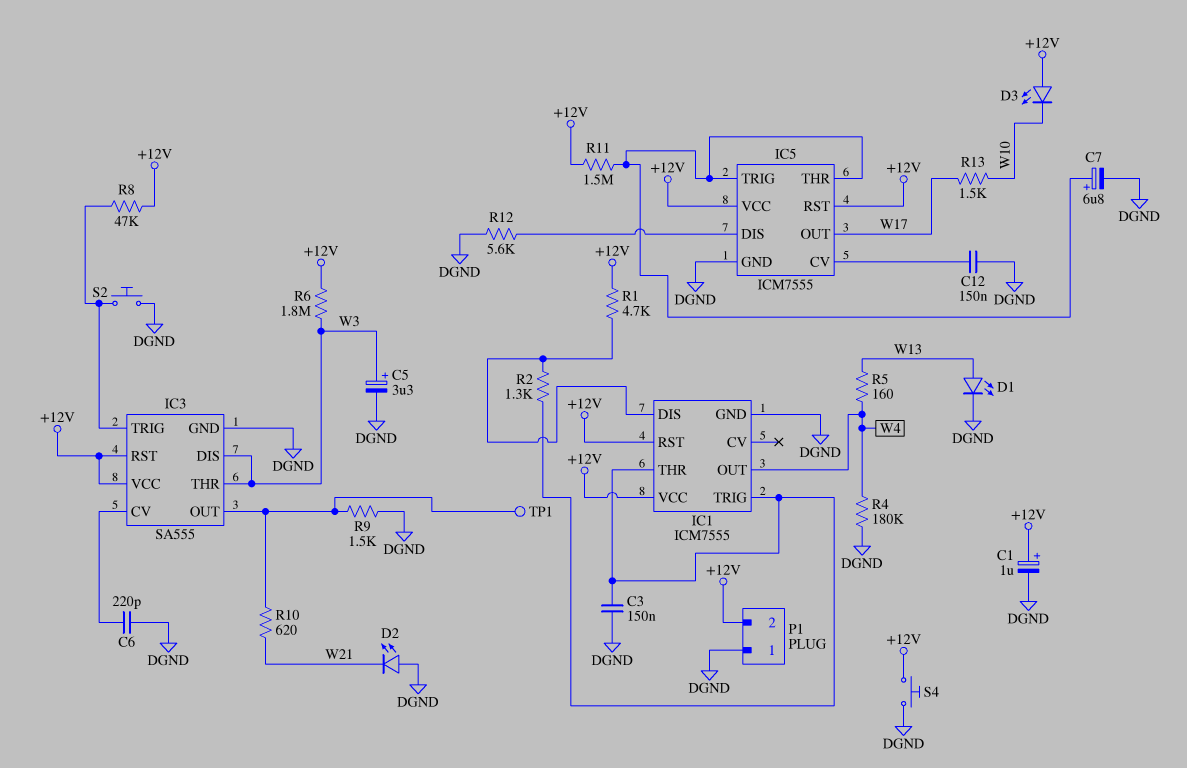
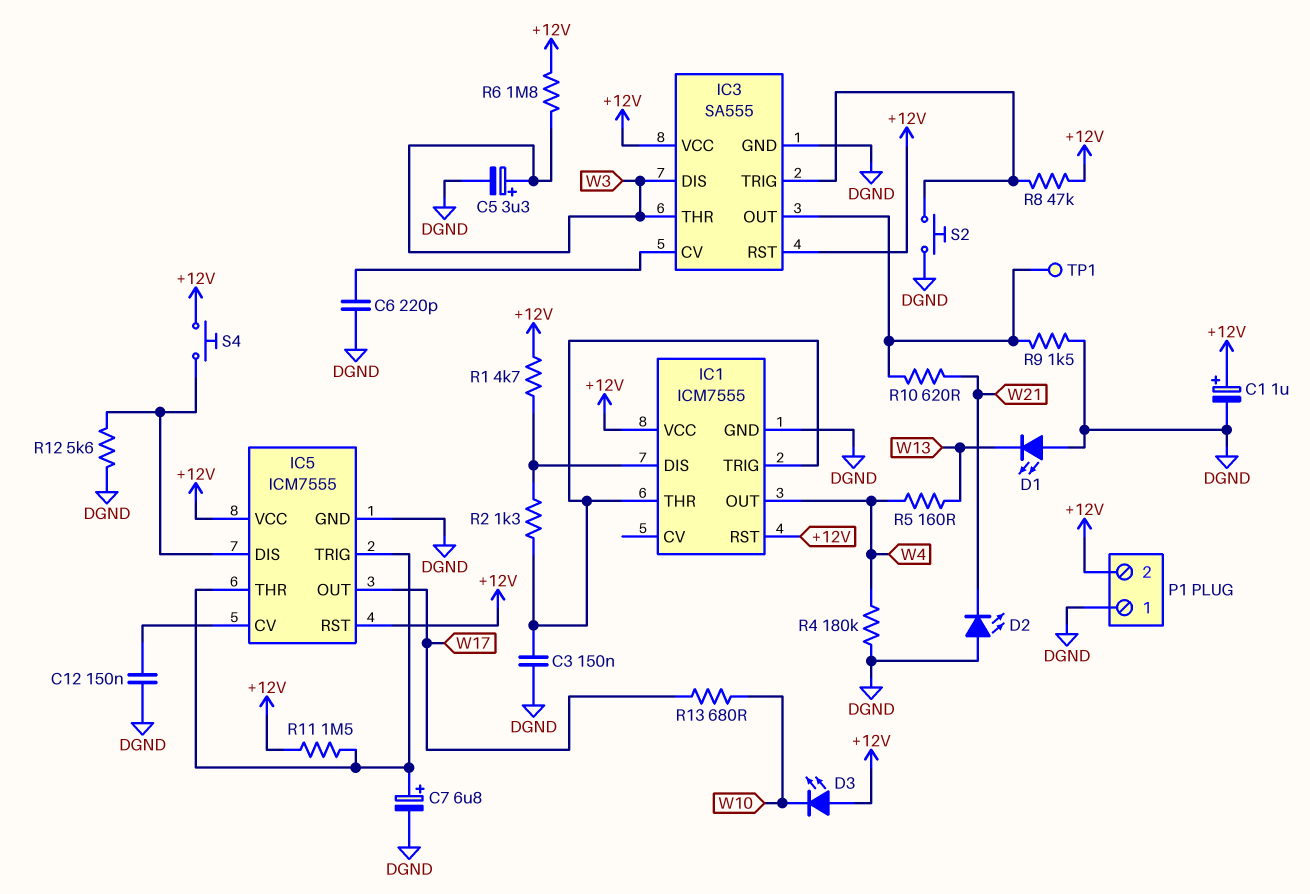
D1: LED (A W13, K DGND) -> LED (A DGND, K W13)
R13: 1.5k (W10, W17) -> 680 (W10, W17)
S4: button (+12V, DGND) -> button (+12V, IC5/DIS)

